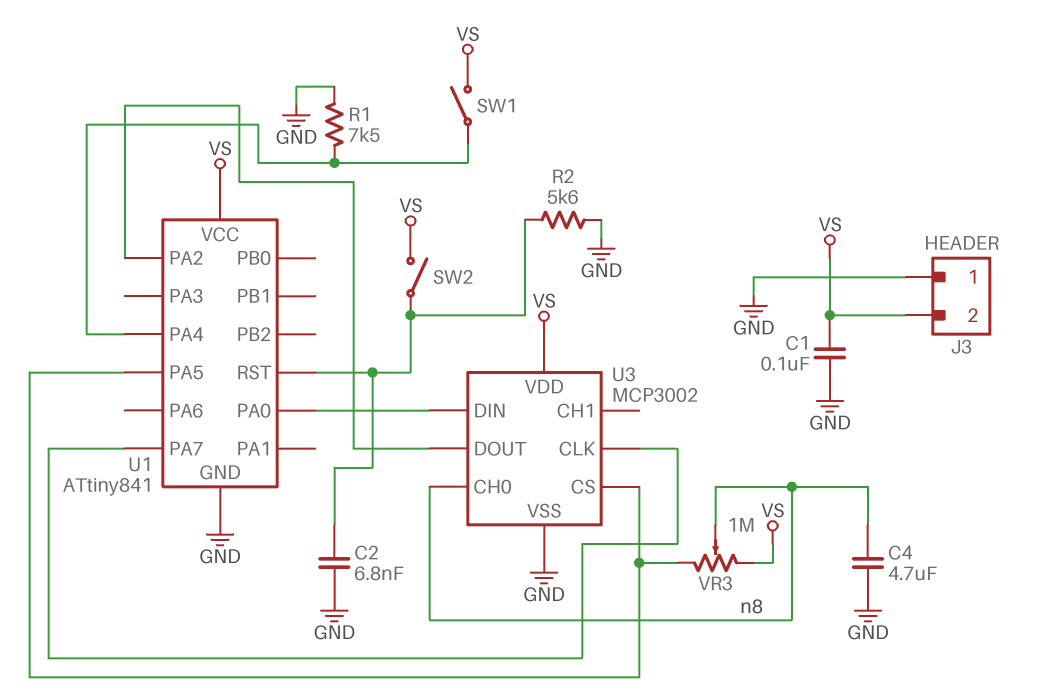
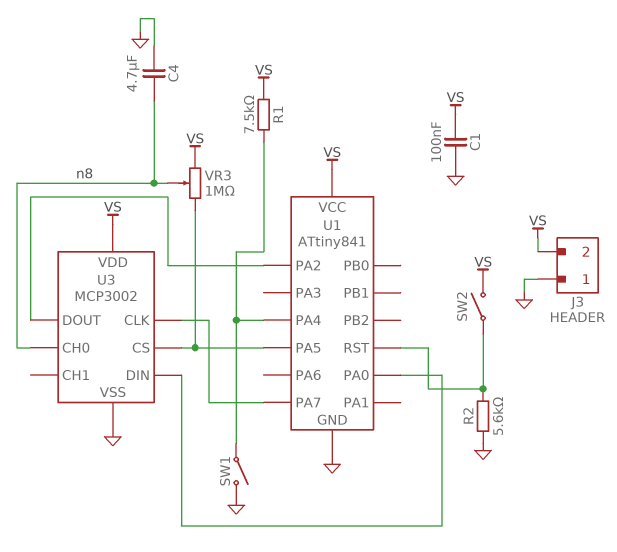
C2: 6.8nF (GND, U1/RST) -> none
R1: 7.5k (GND, U1/PA4) -> 7.5k (U1/PA4, VS)
SW1: switch (U1/PA4, VS) -> switch (GND, U1/PA4)

